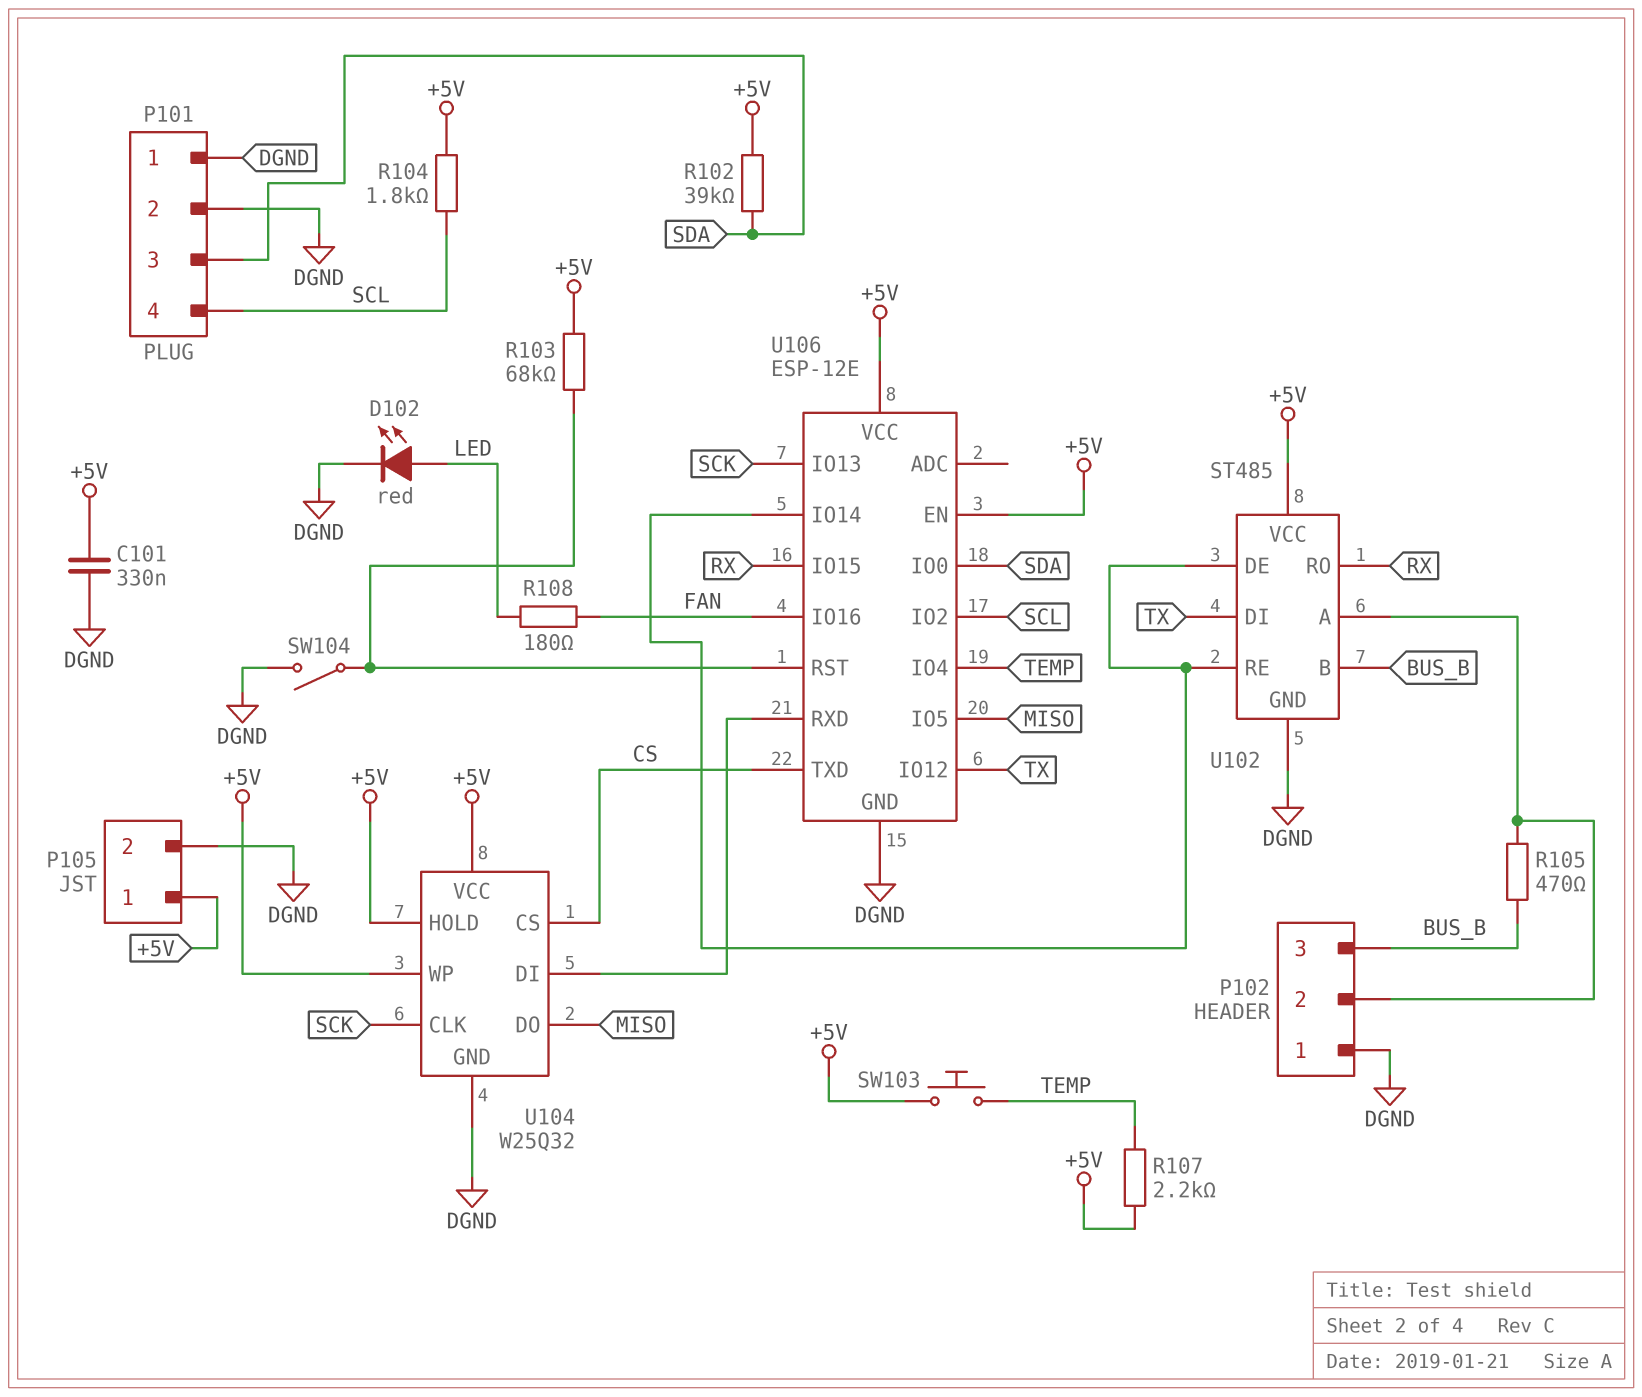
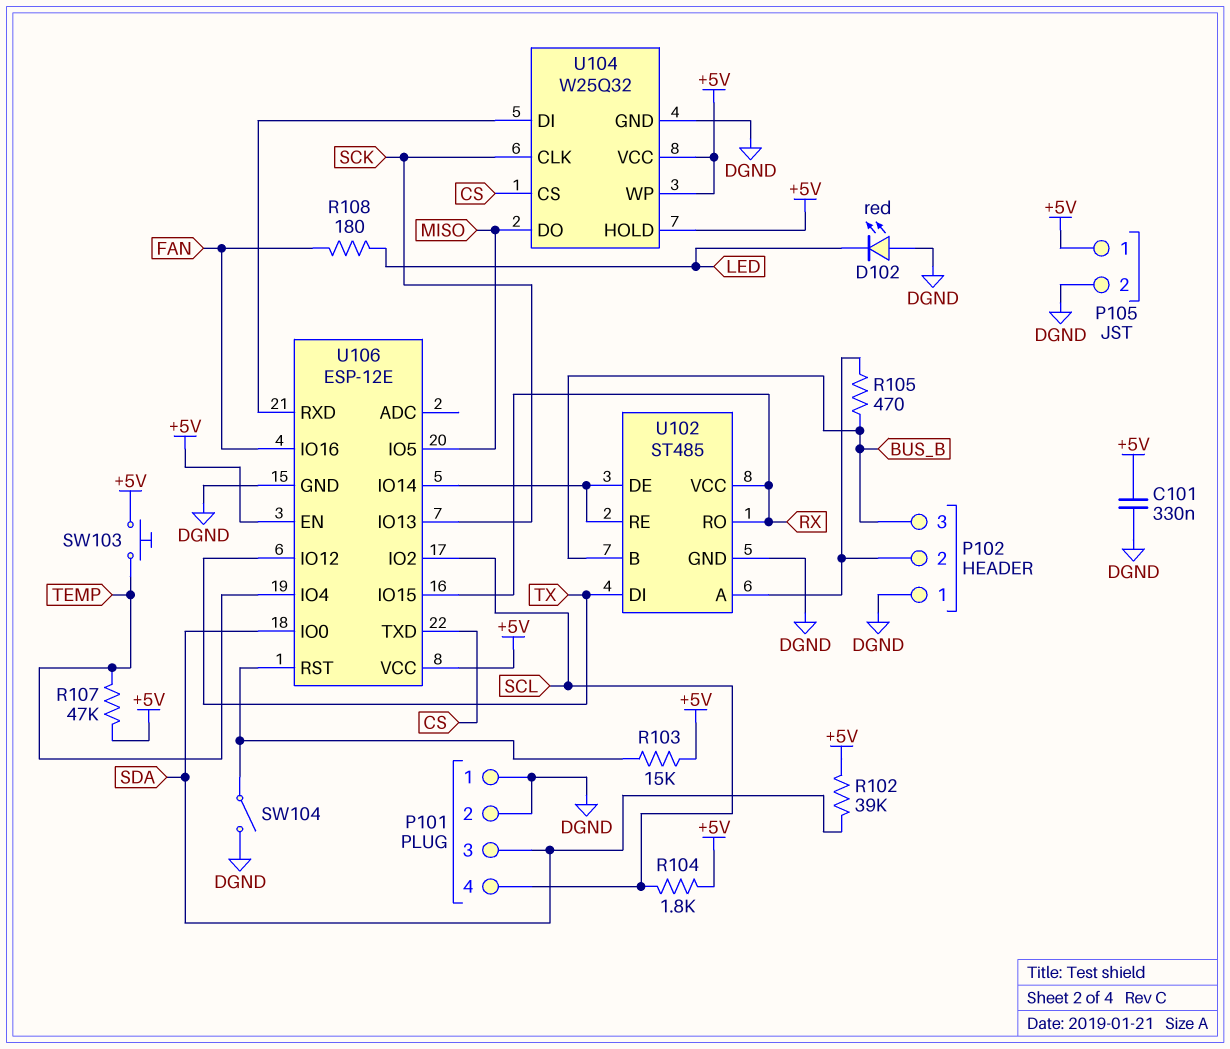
D102: LED red (A LED, K DGND) -> LED red (A DGND, K LED)
R103: 68k (+5V, U106/RST) -> 15k (+5V, U106/RST)
R107: 2.2k (+5V, TEMP) -> 47k (+5V, TEMP)
U102 pin VCC: +5V -> RX

